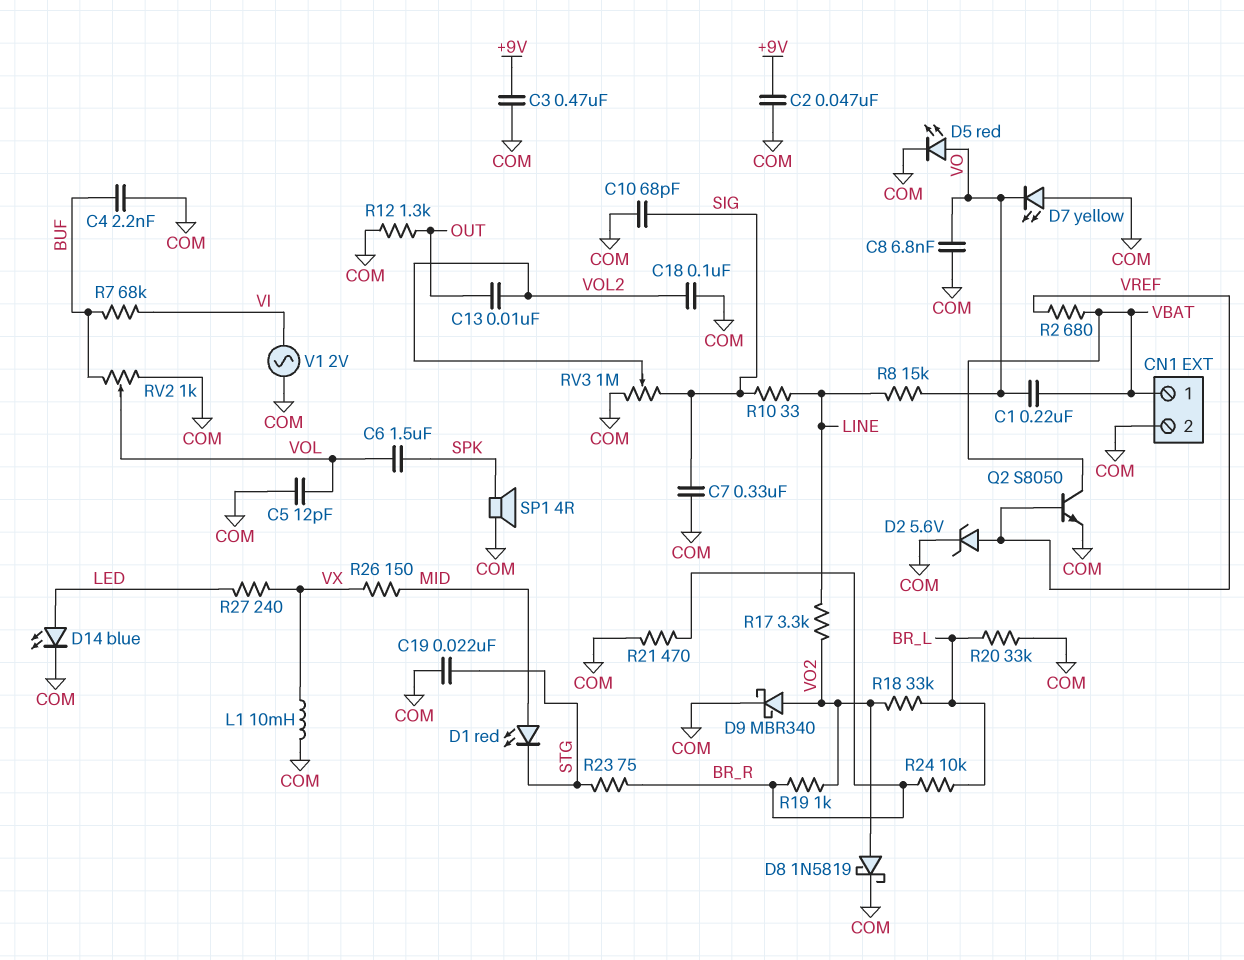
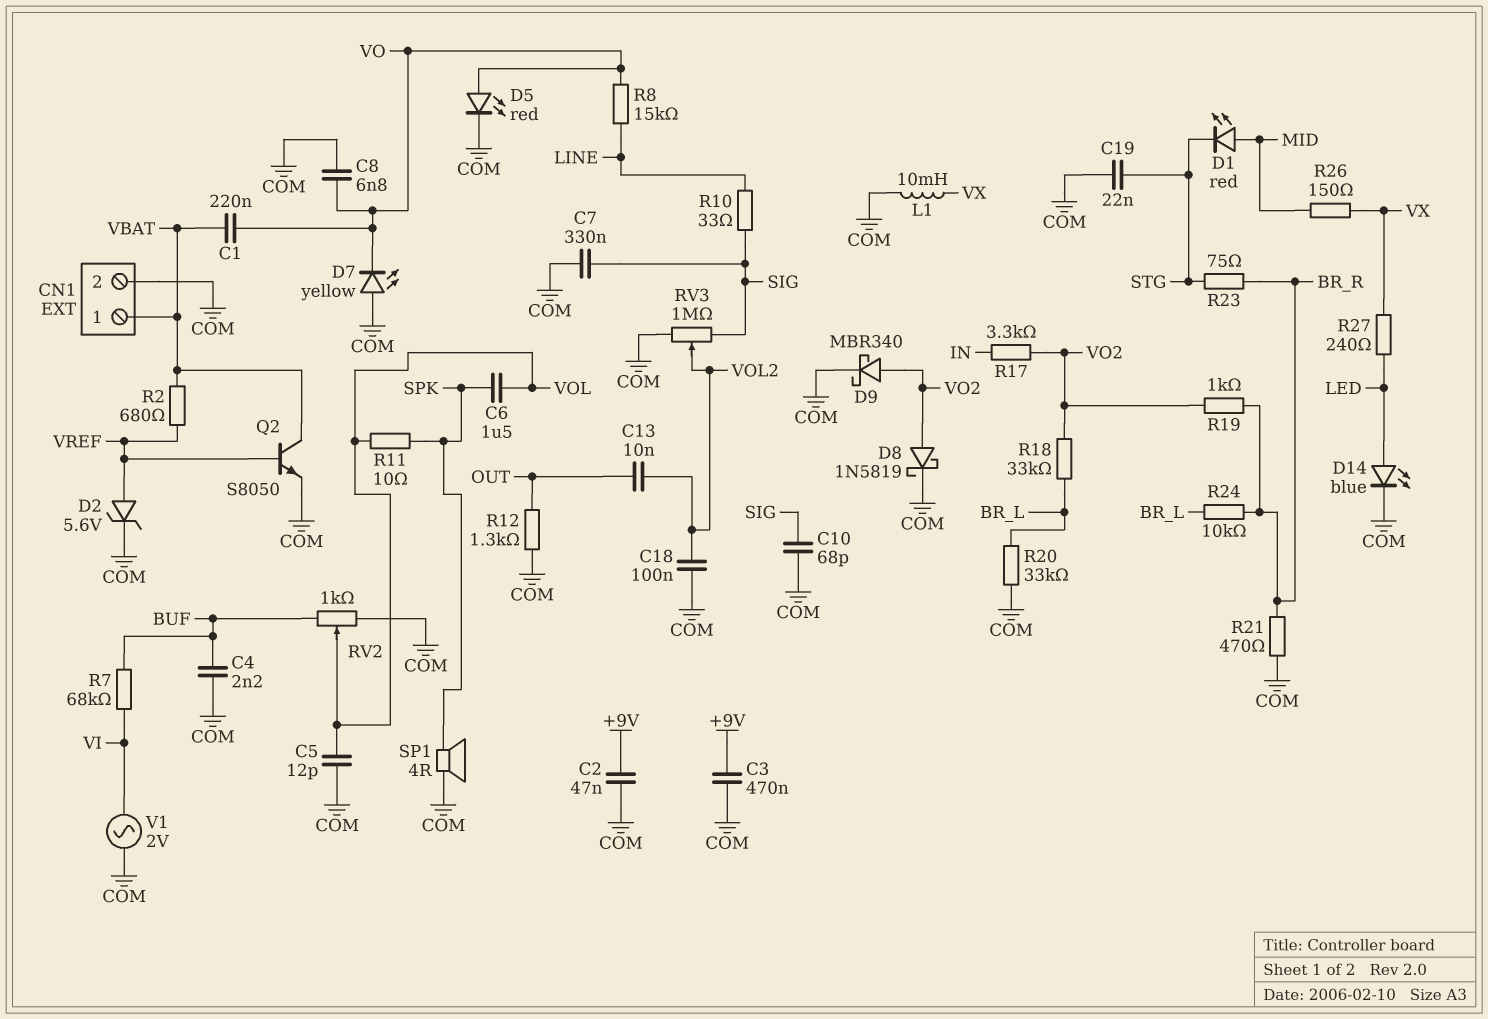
R11: none -> 10 (SPK, VOL)
R17: 3.3k (LINE, VO2) -> 3.3k (IN, VO2)

